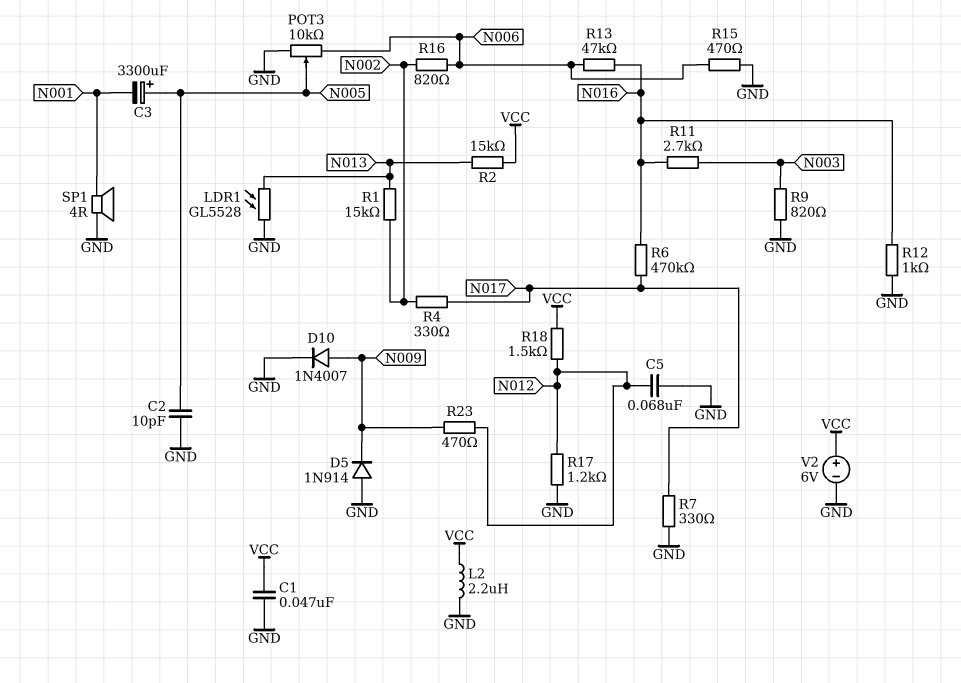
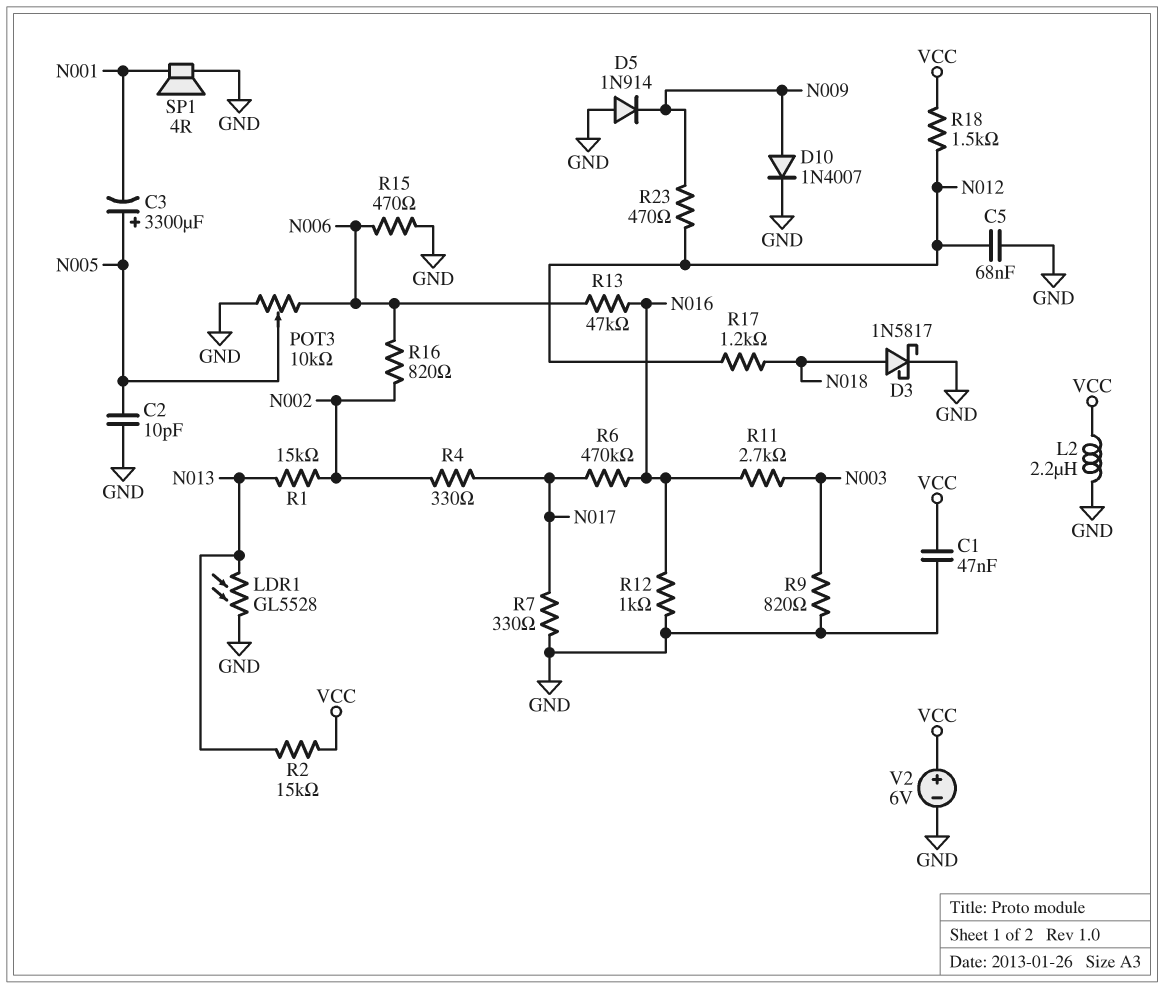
D3: none -> schottky 1N5817 (A N018, K GND)
R17: 1.2k (GND, N012) -> 1.2k (N012, N018)

